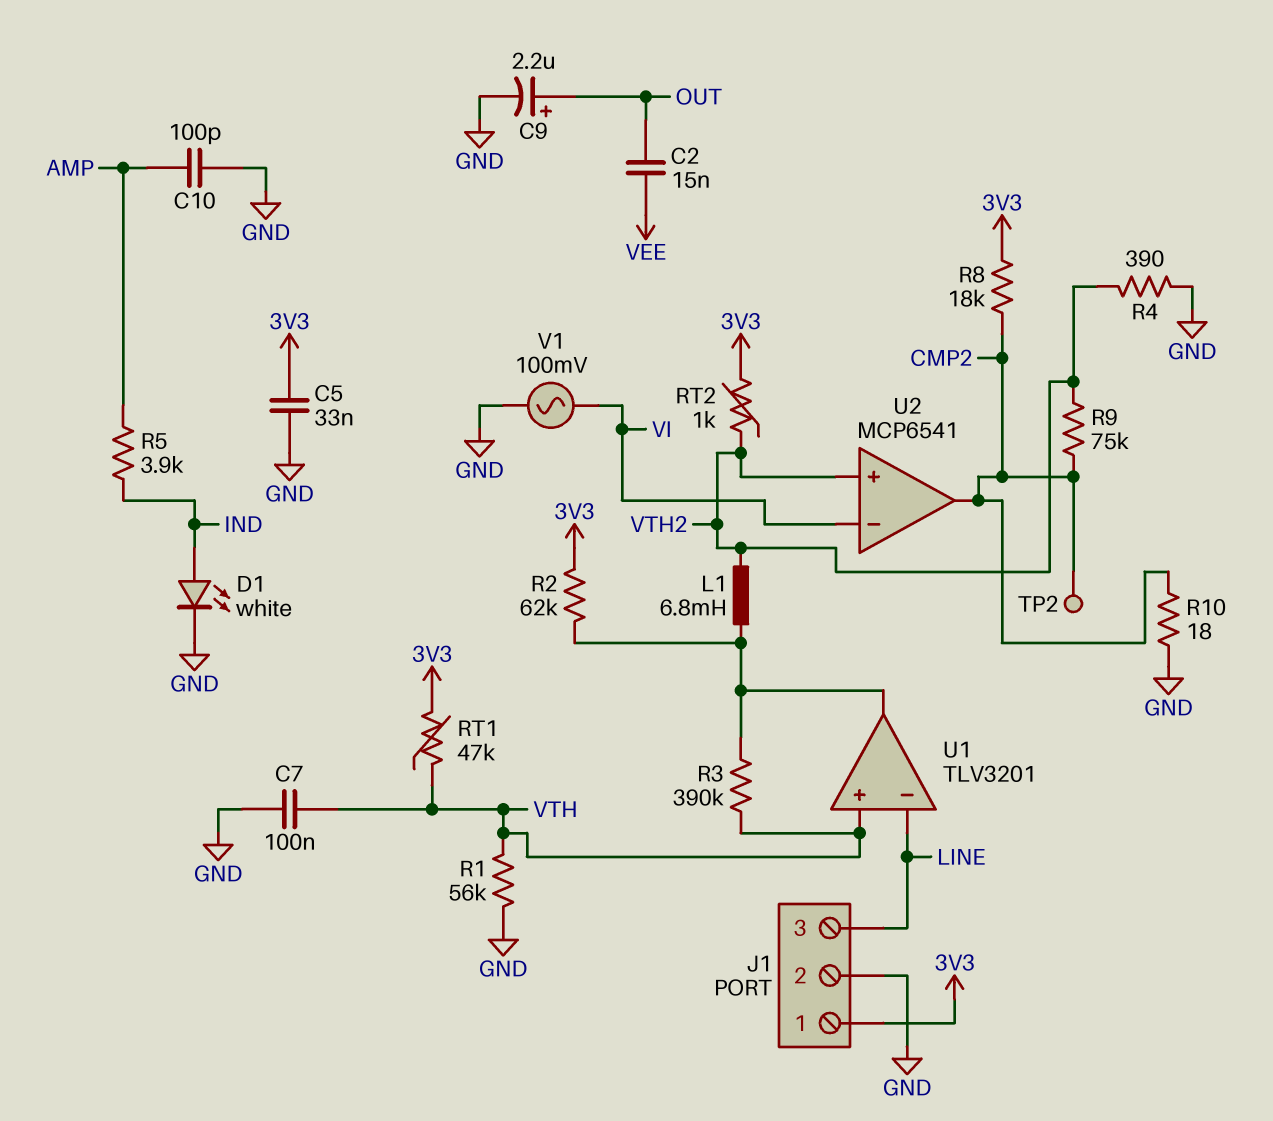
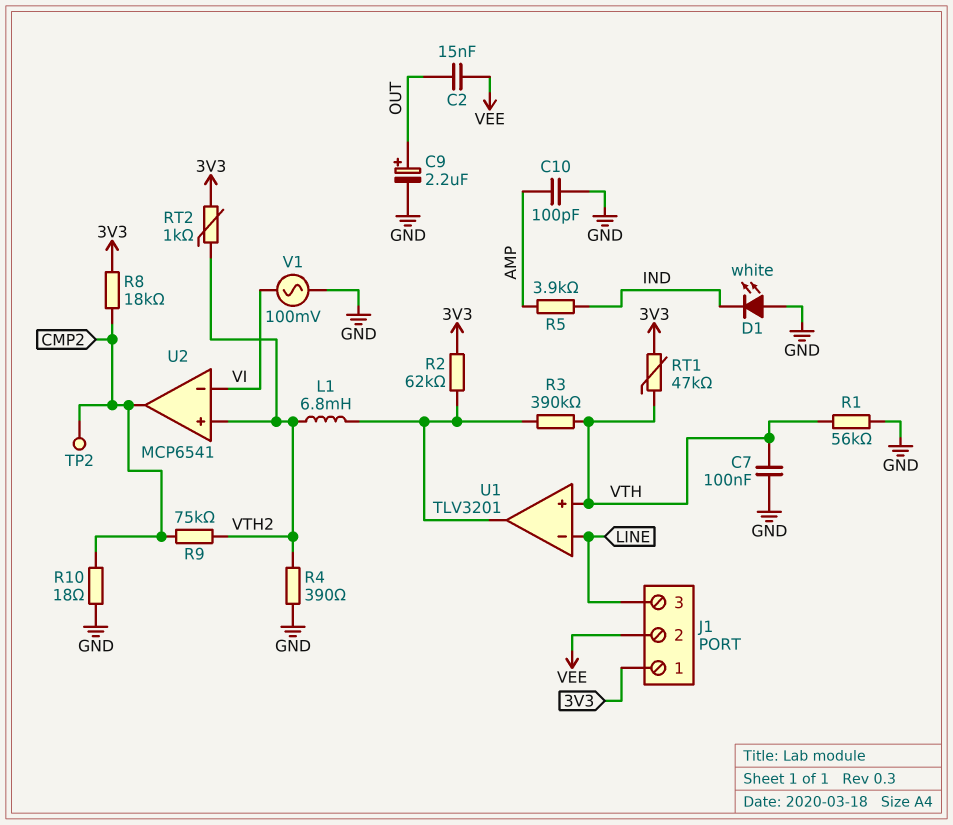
C5: 33nF (3V3, GND) -> none
D1: LED white (A IND, K GND) -> LED white (A GND, K IND)
J1 pin 2: GND -> VEE

